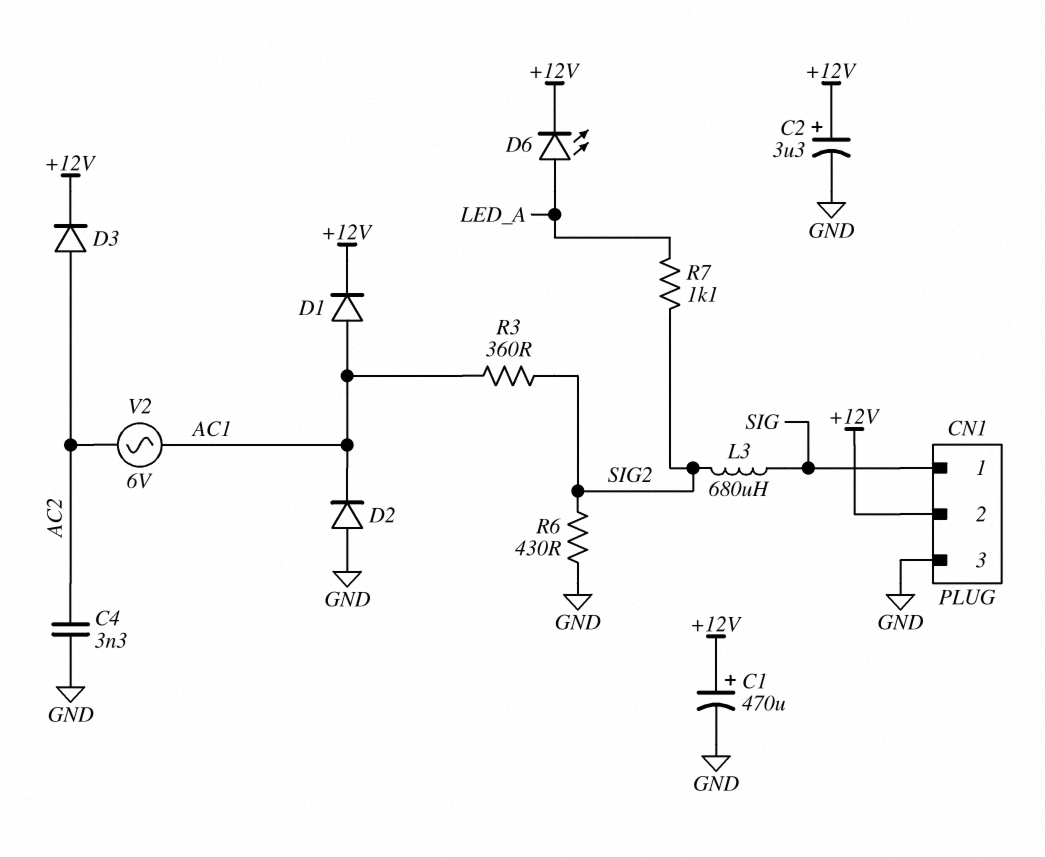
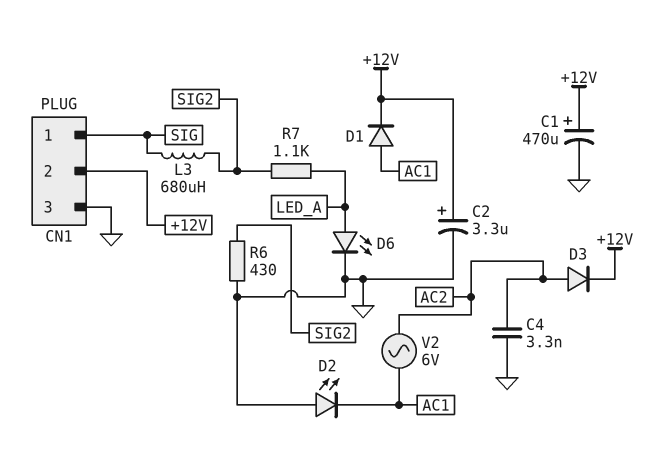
D2: diode (A GND, K AC1) -> LED (A GND, K AC1)
D6: LED (A LED_A, K +12V) -> LED (A LED_A, K GND)
R3: 360 (AC1, SIG2) -> none

